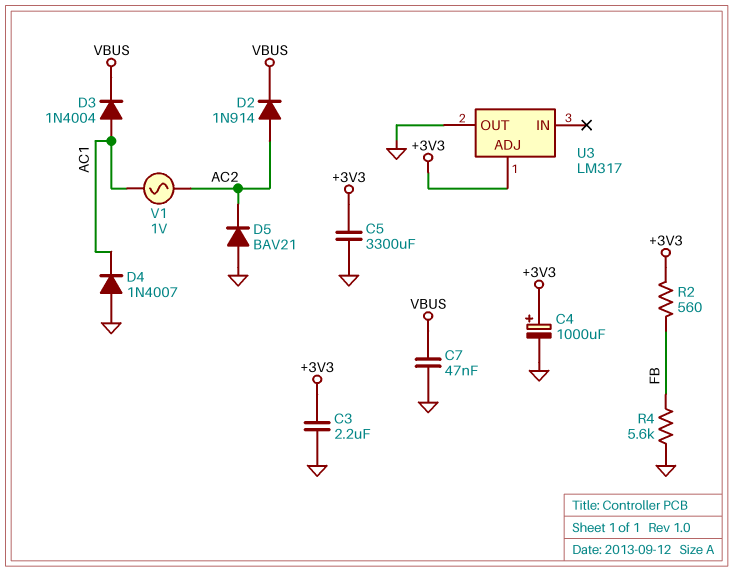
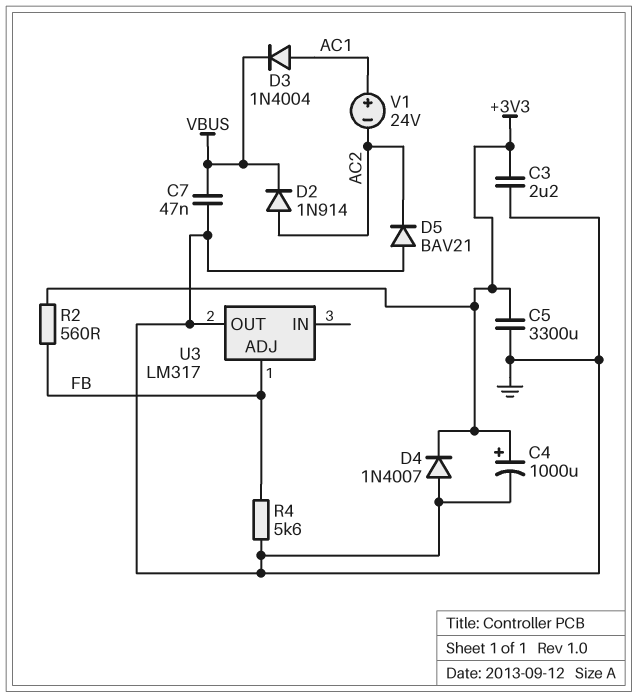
D4: diode 1N4007 (A GND, K AC1) -> diode 1N4007 (A GND, K +3V3)
U3 pin ADJ: +3V3 -> FB
V1: AC 1V (AC1, AC2) -> 24V (plus AC1, minus AC2)

